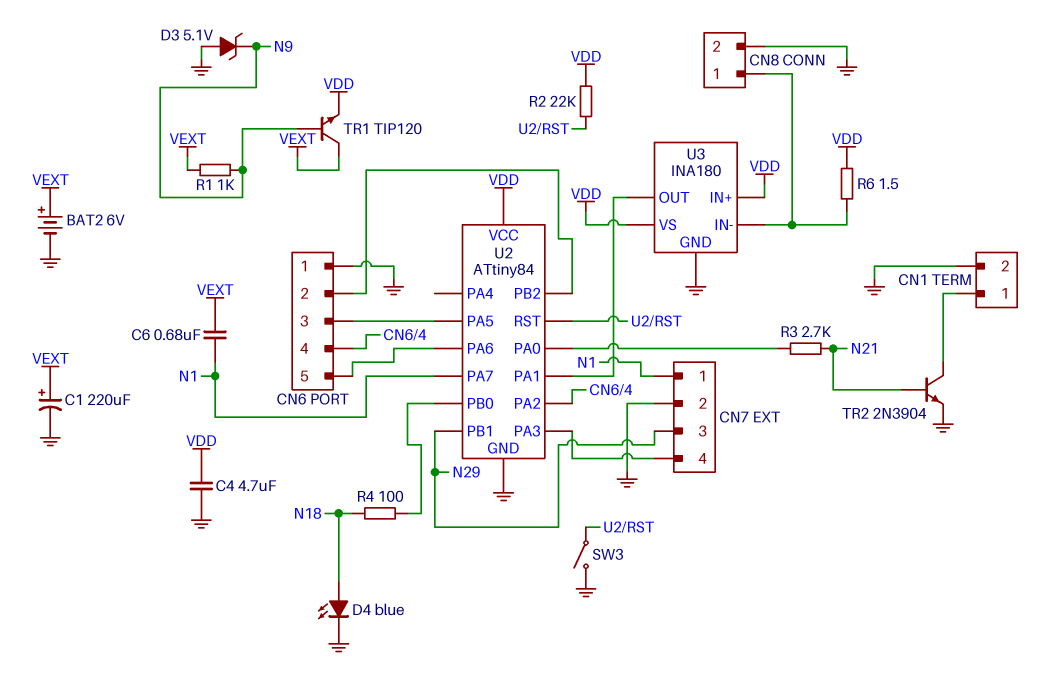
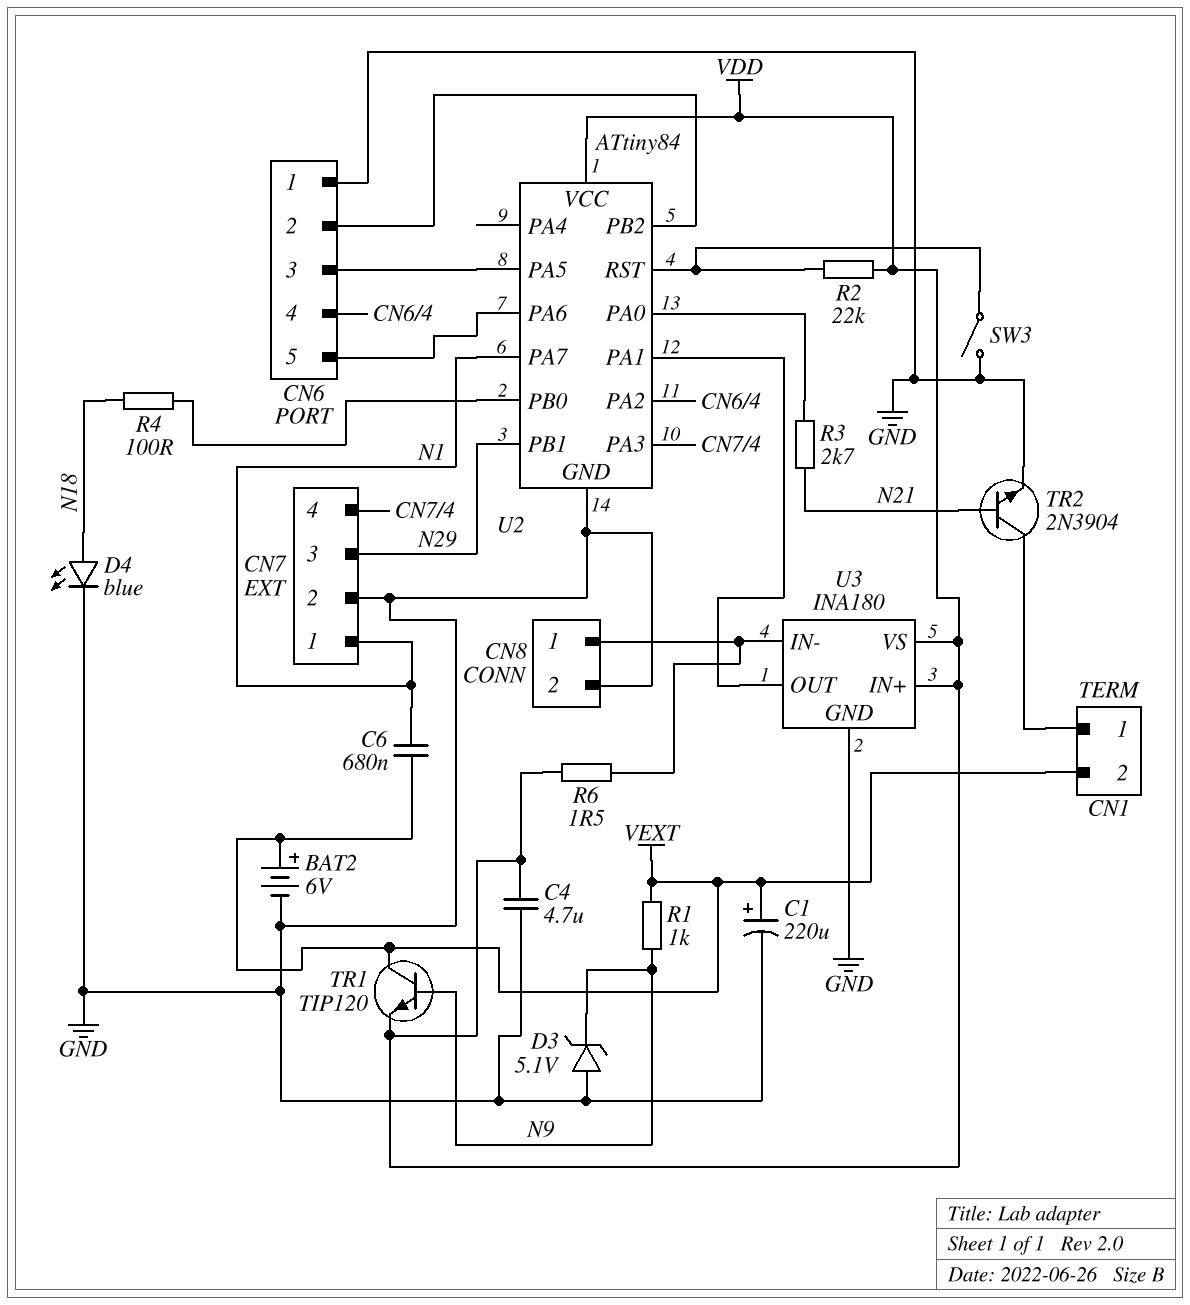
CN1 pin 2: GND -> VEXT

